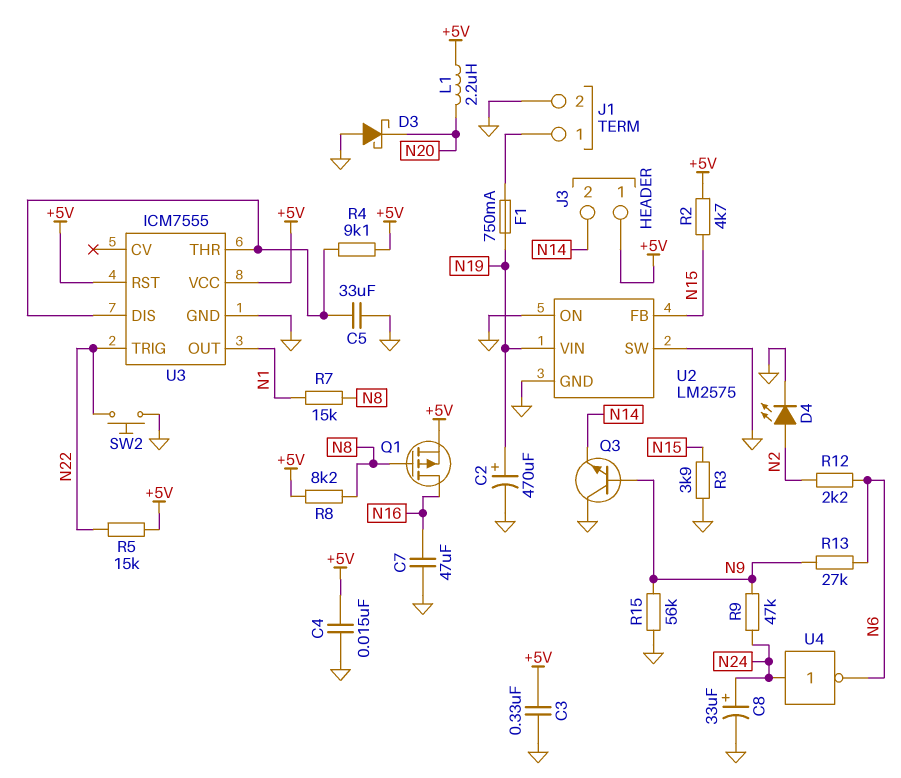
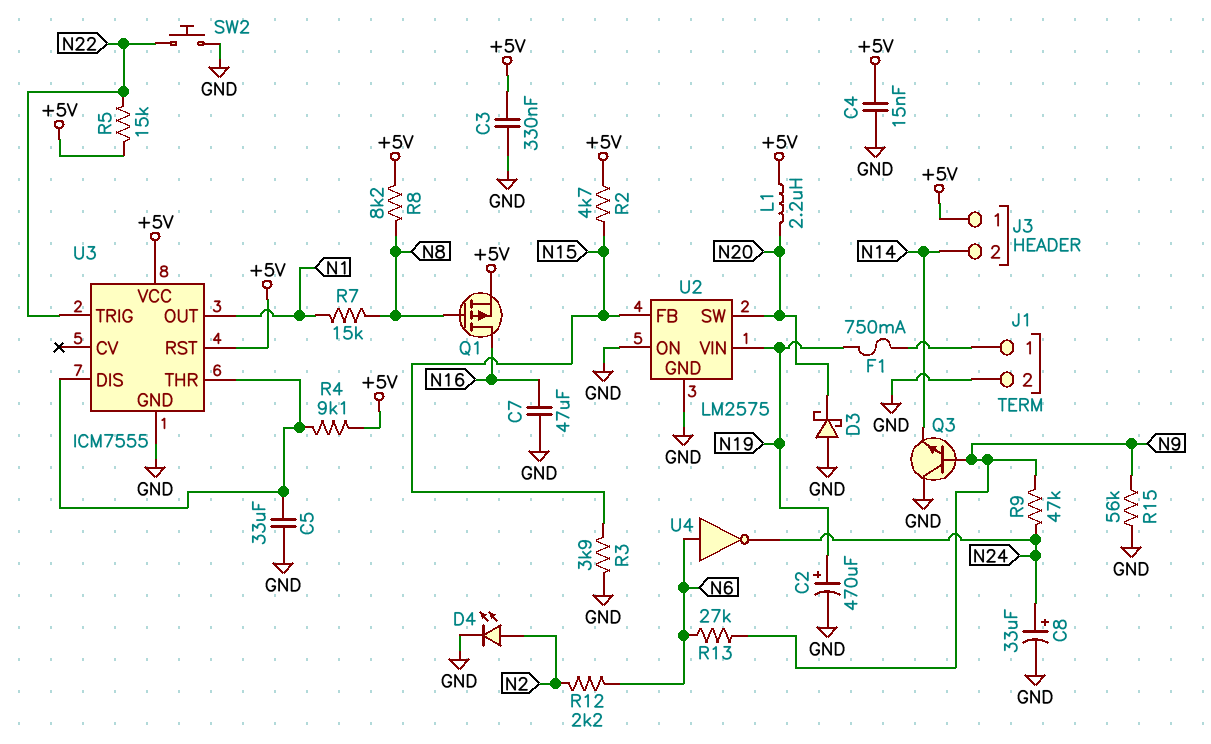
U2 pin SW: GND -> N20
U4: NOT (in N24, out N6) -> NOT (in N6, out N24)

